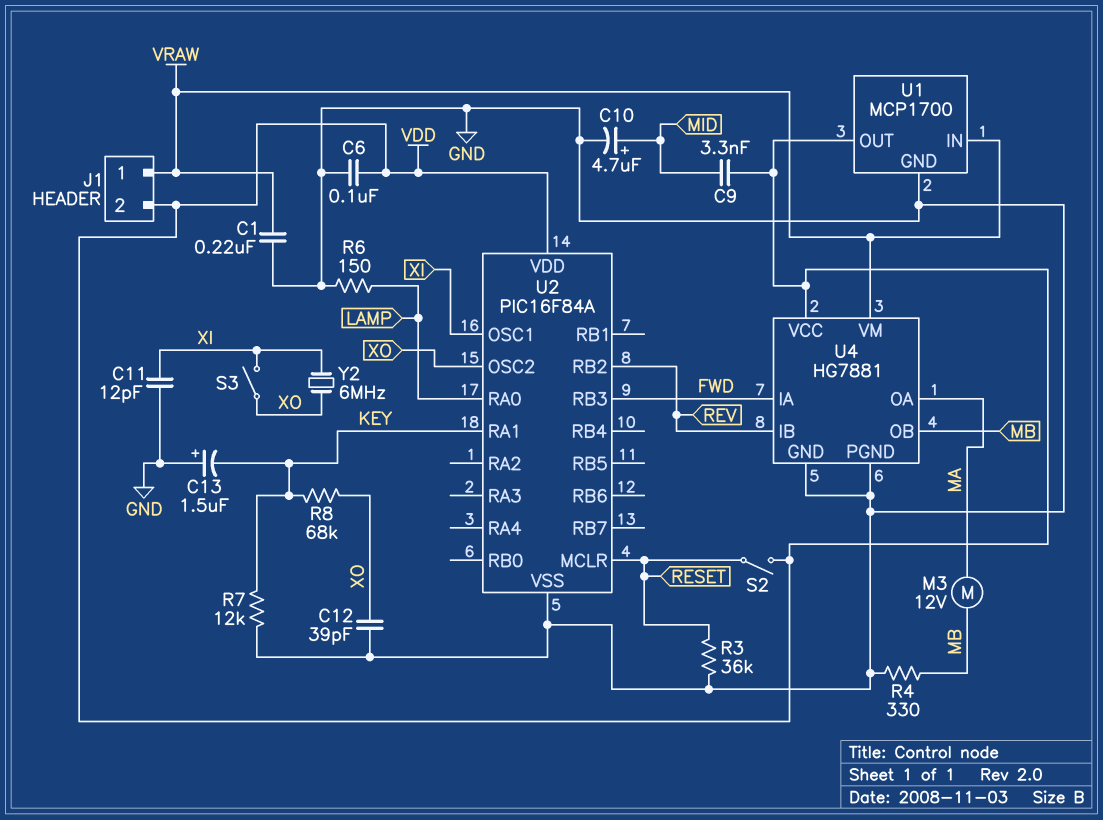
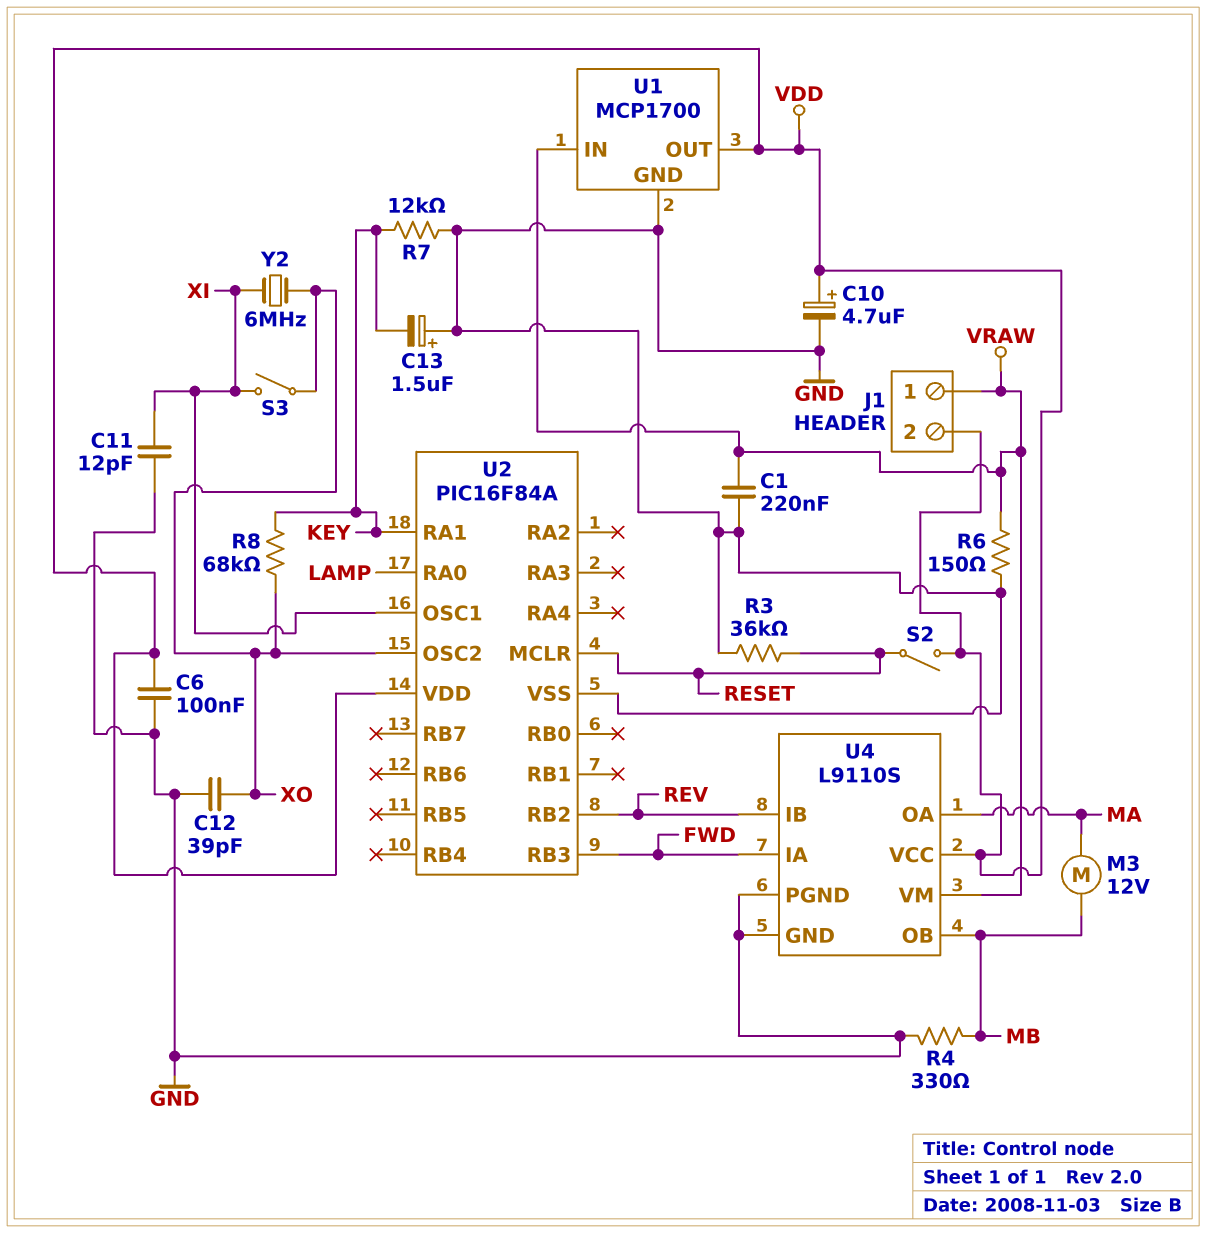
C9: 3.3nF (MID, VDD) -> none
C10: 4.7uF (plus MID, minus GND) -> 4.7uF (plus VDD, minus GND)
R6: 150 (GND, LAMP) -> 150 (GND, VRAW)
U4: HG7881 -> L9110S

